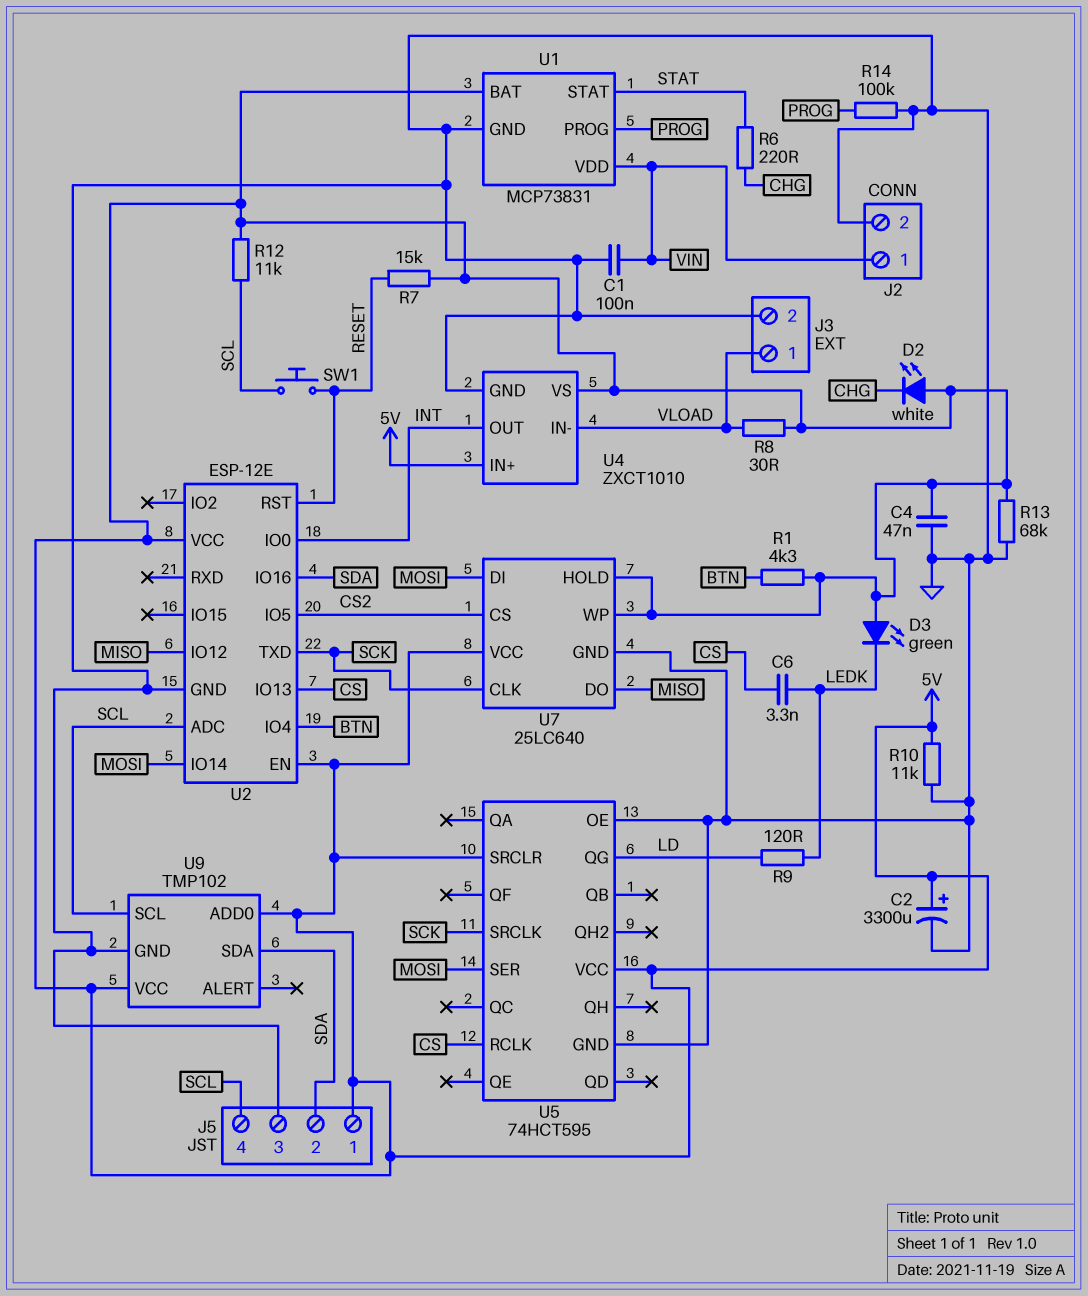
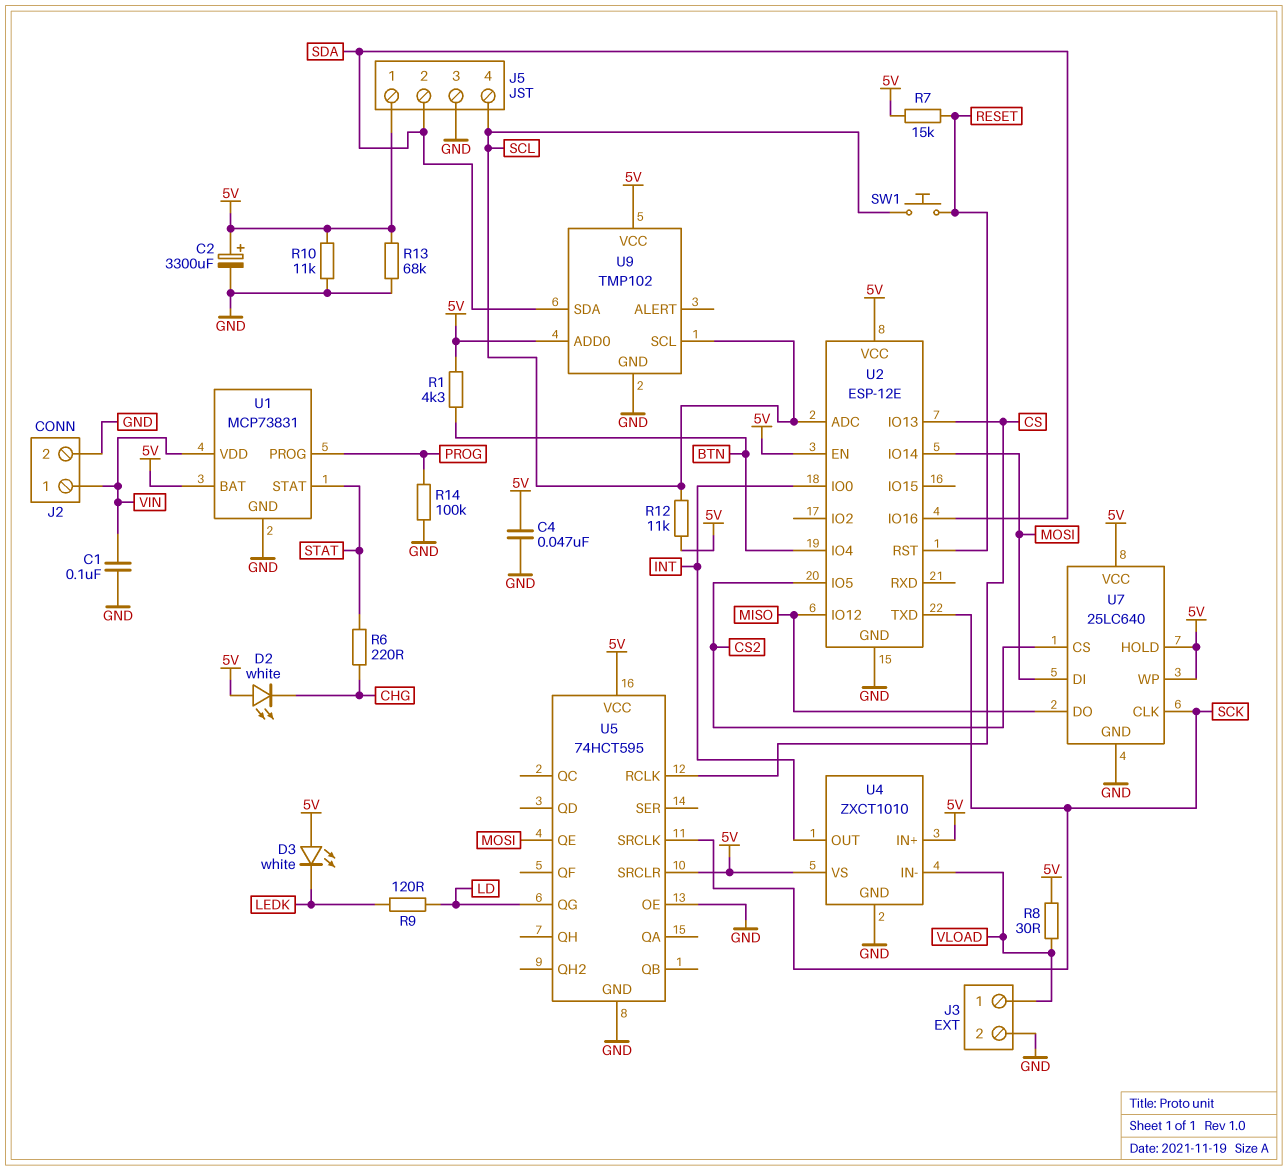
C6: 3.3nF (CS, LEDK) -> none
D3: LED green (A 5V, K LEDK) -> LED white (A 5V, K LEDK)
U5 pin QE: none -> MOSI
U5 pin SER: MOSI -> none

